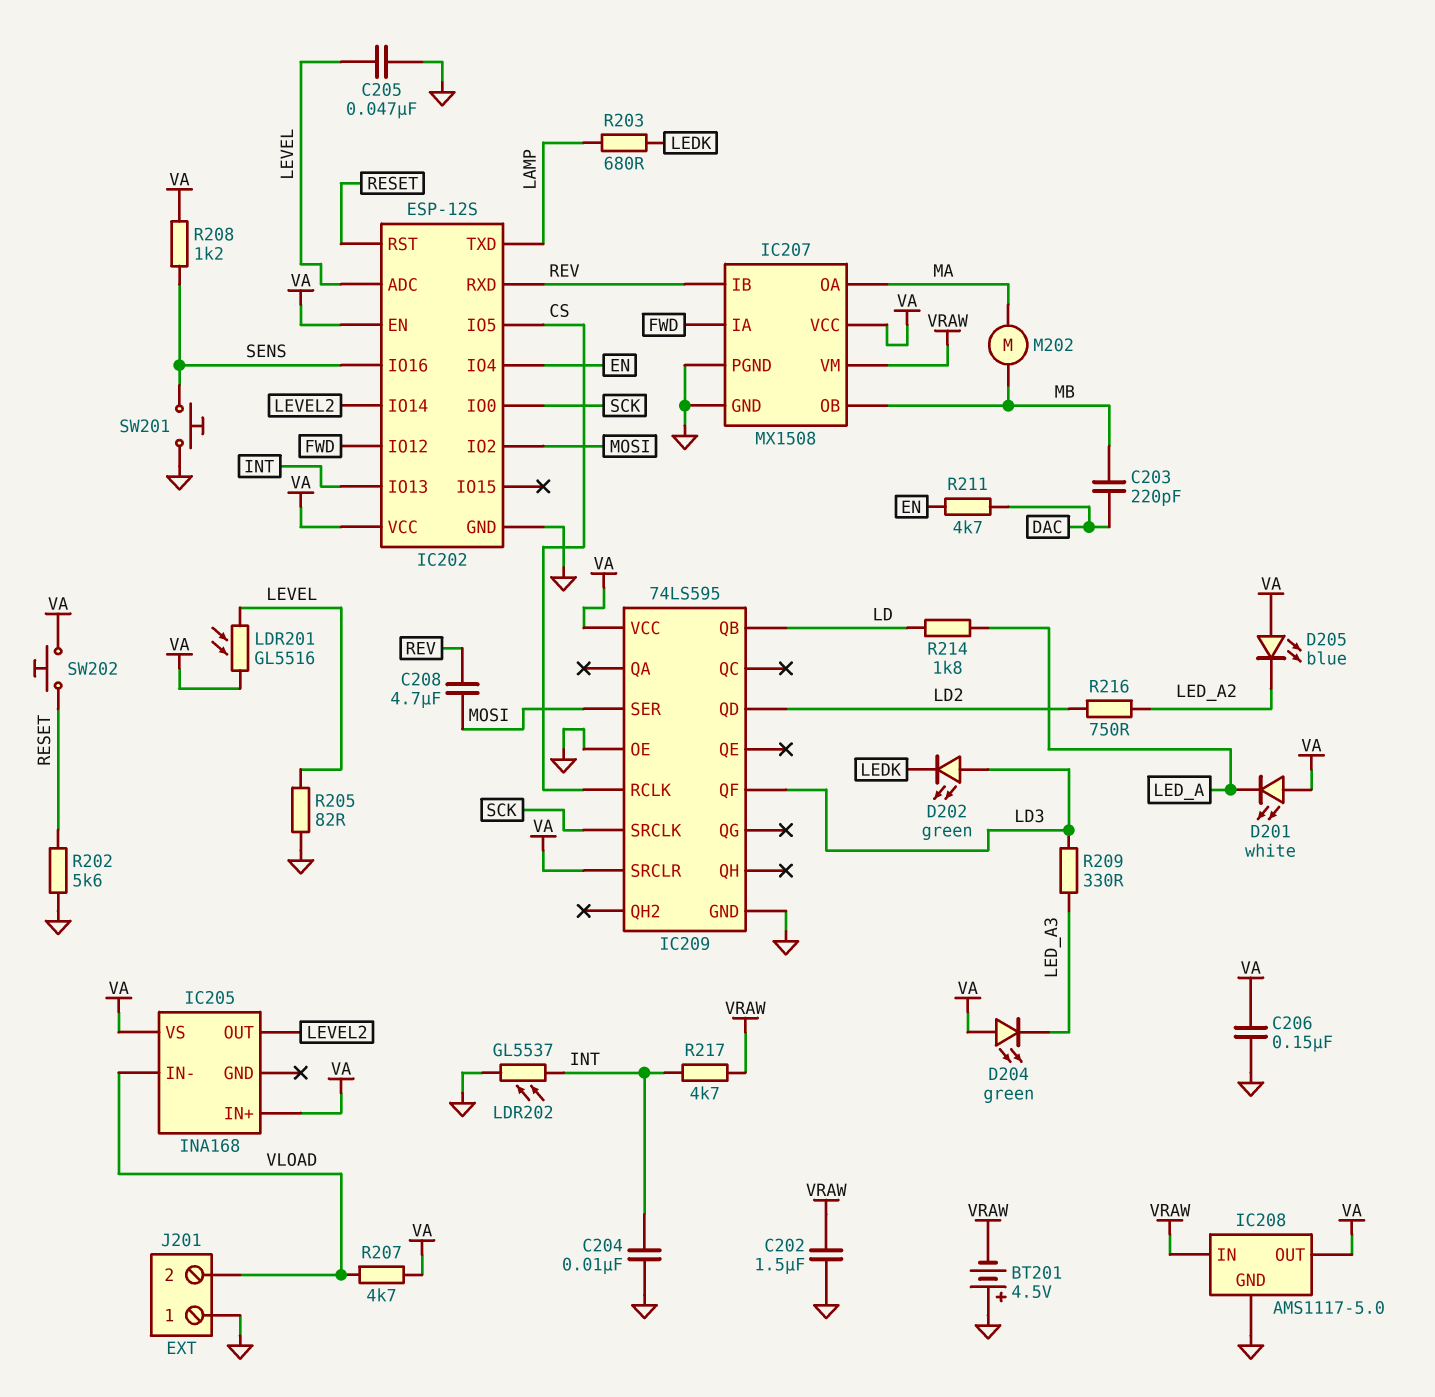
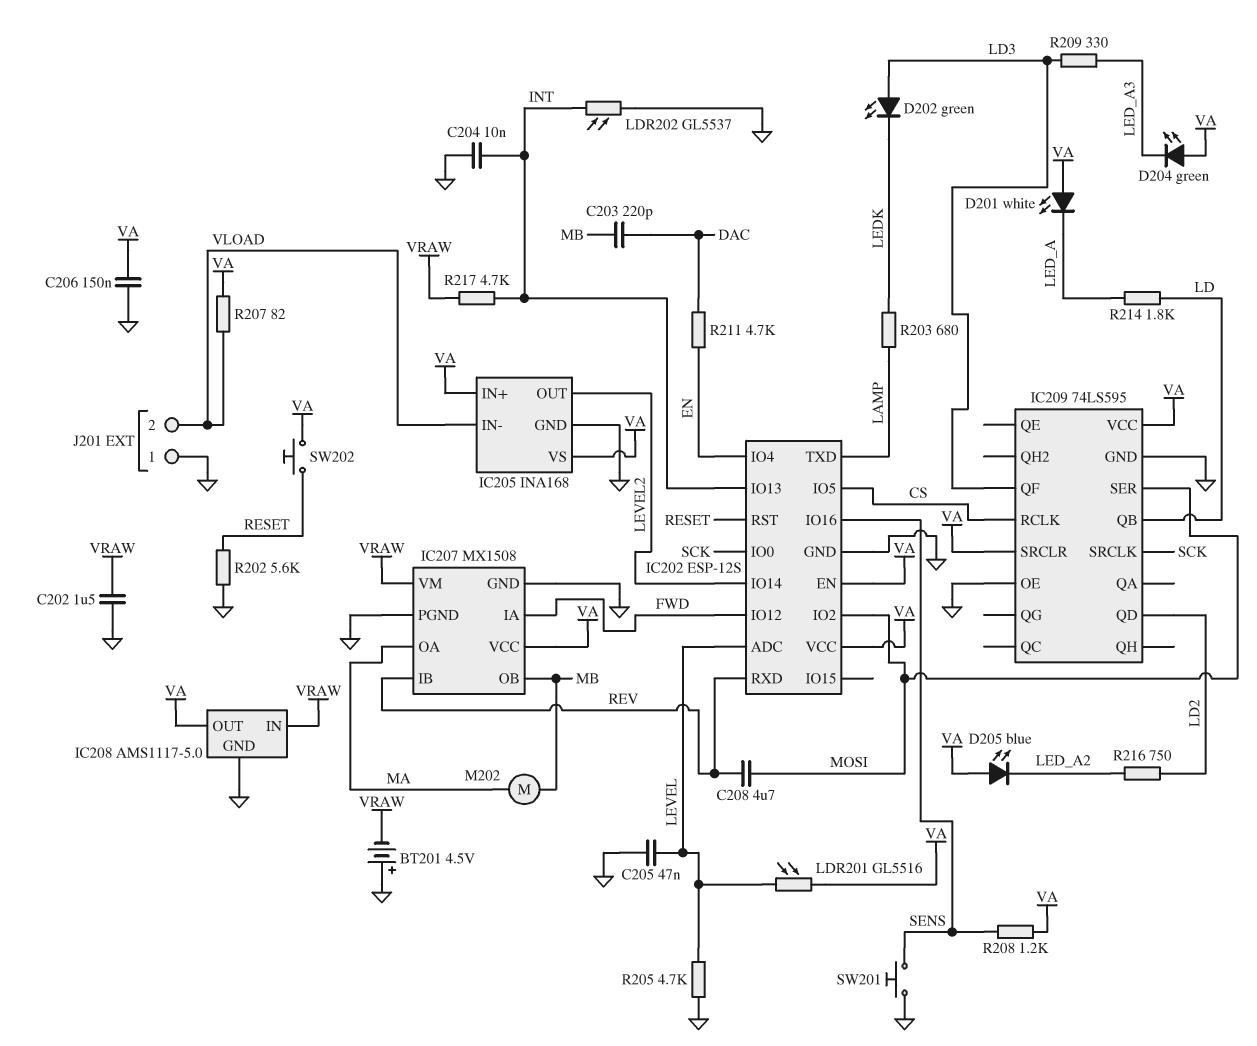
IC205 pin GND: none -> GND
R205: 82 (GND, LEVEL) -> 4.7k (GND, LEVEL)
R207: 4.7k (VA, VLOAD) -> 82 (VA, VLOAD)

